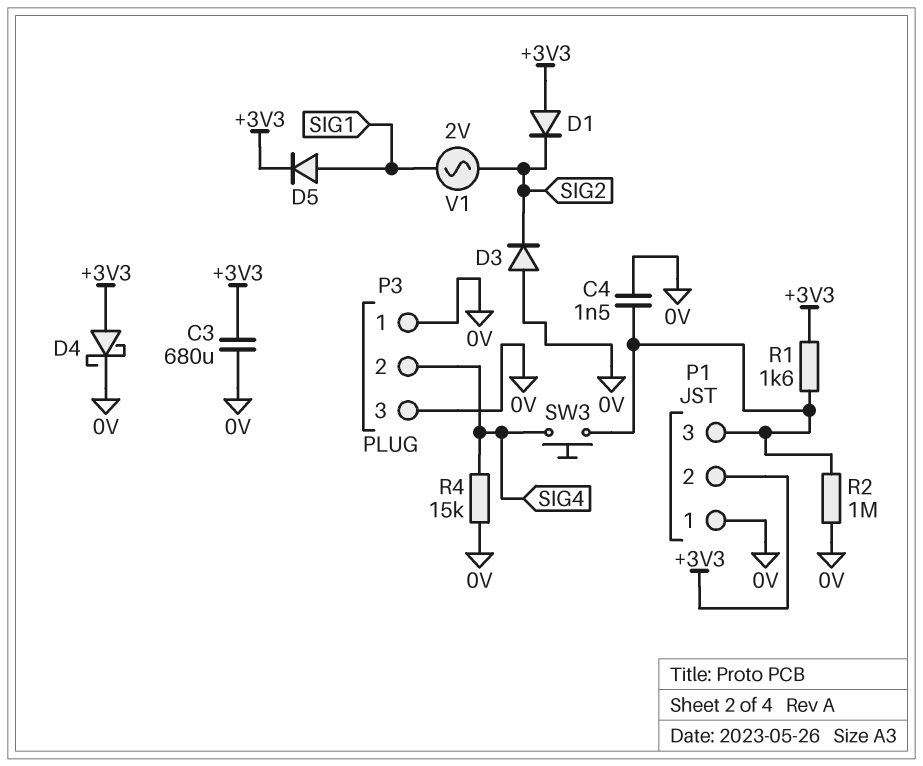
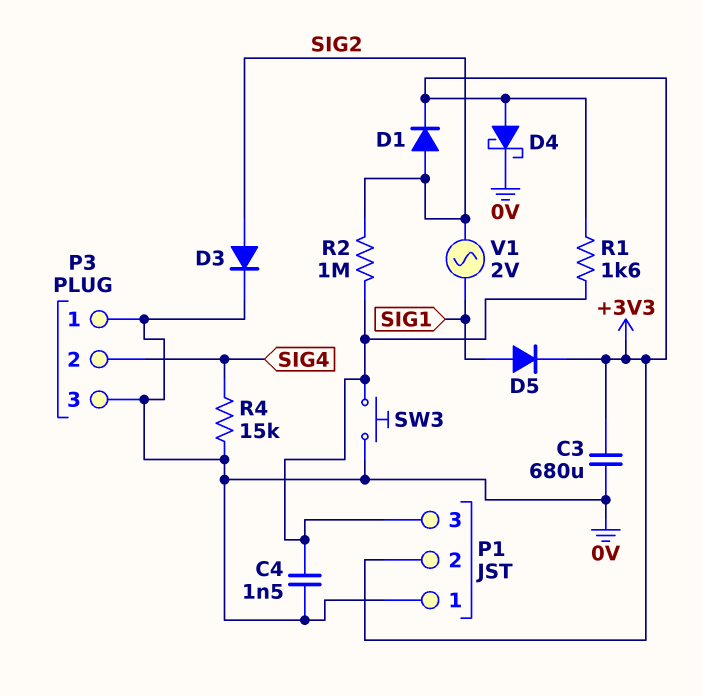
D1: diode (A +3V3, K SIG2) -> diode (A SIG2, K +3V3)
D3: diode (A 0V, K SIG2) -> diode (A SIG2, K 0V)
R2: 1M (0V, P1/3) -> 1M (P1/3, SIG2)
SW3: button (P1/3, SIG4) -> button (0V, P1/3)

